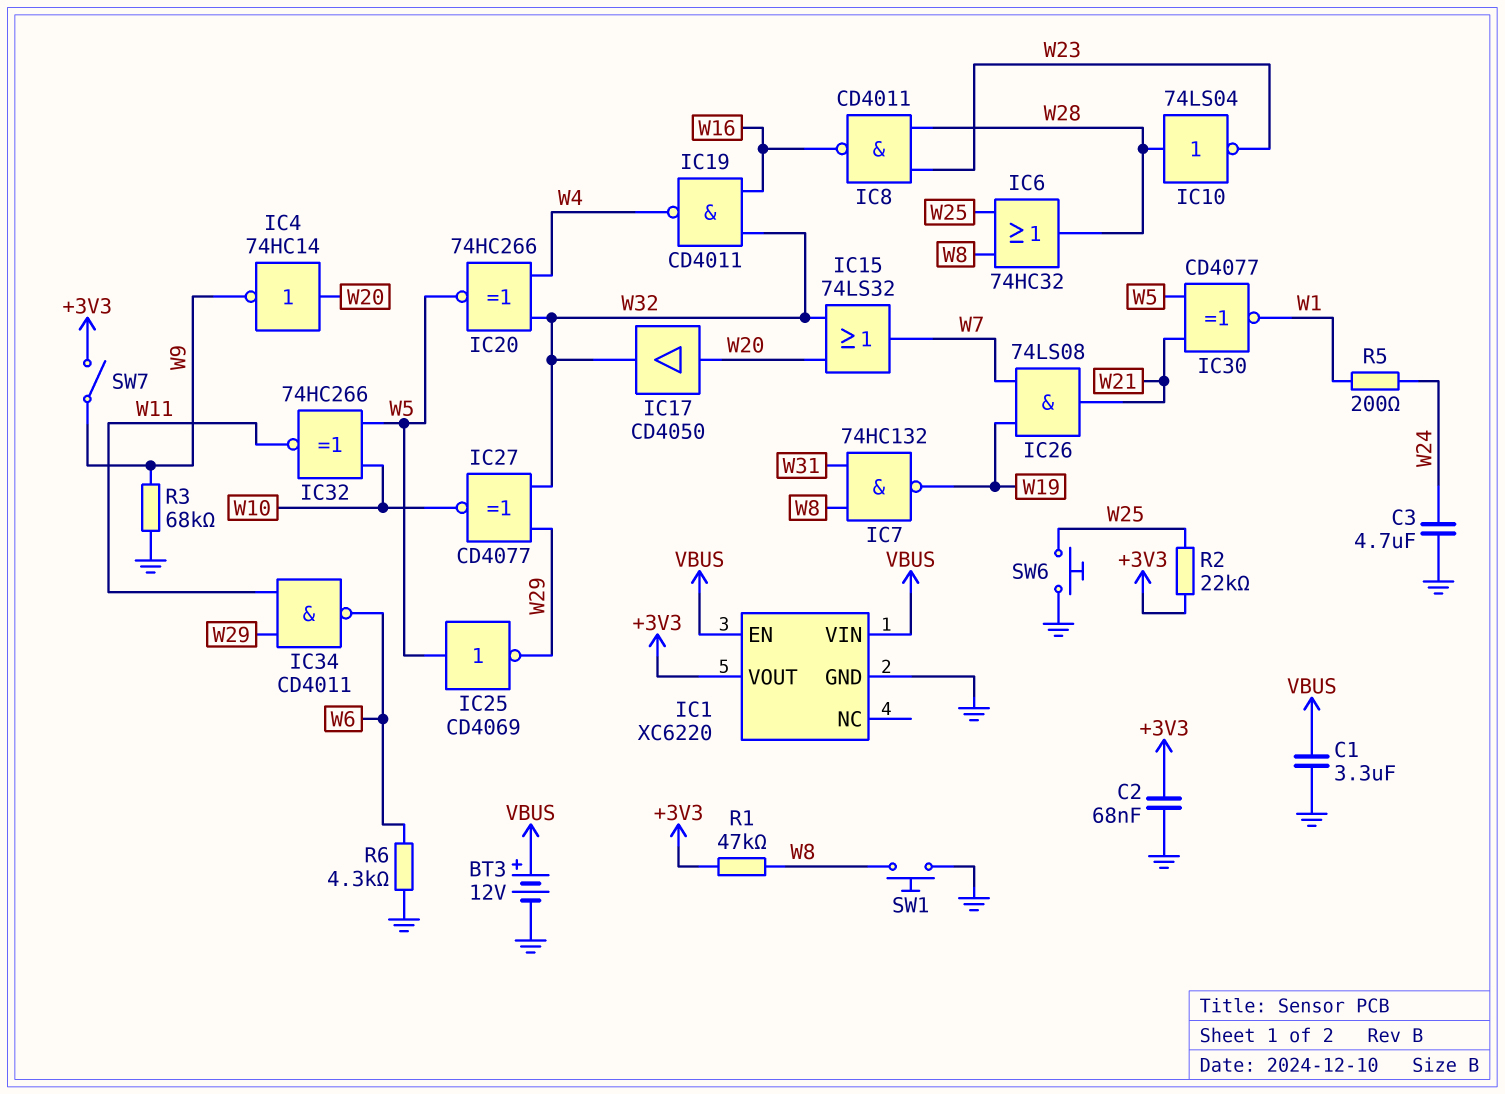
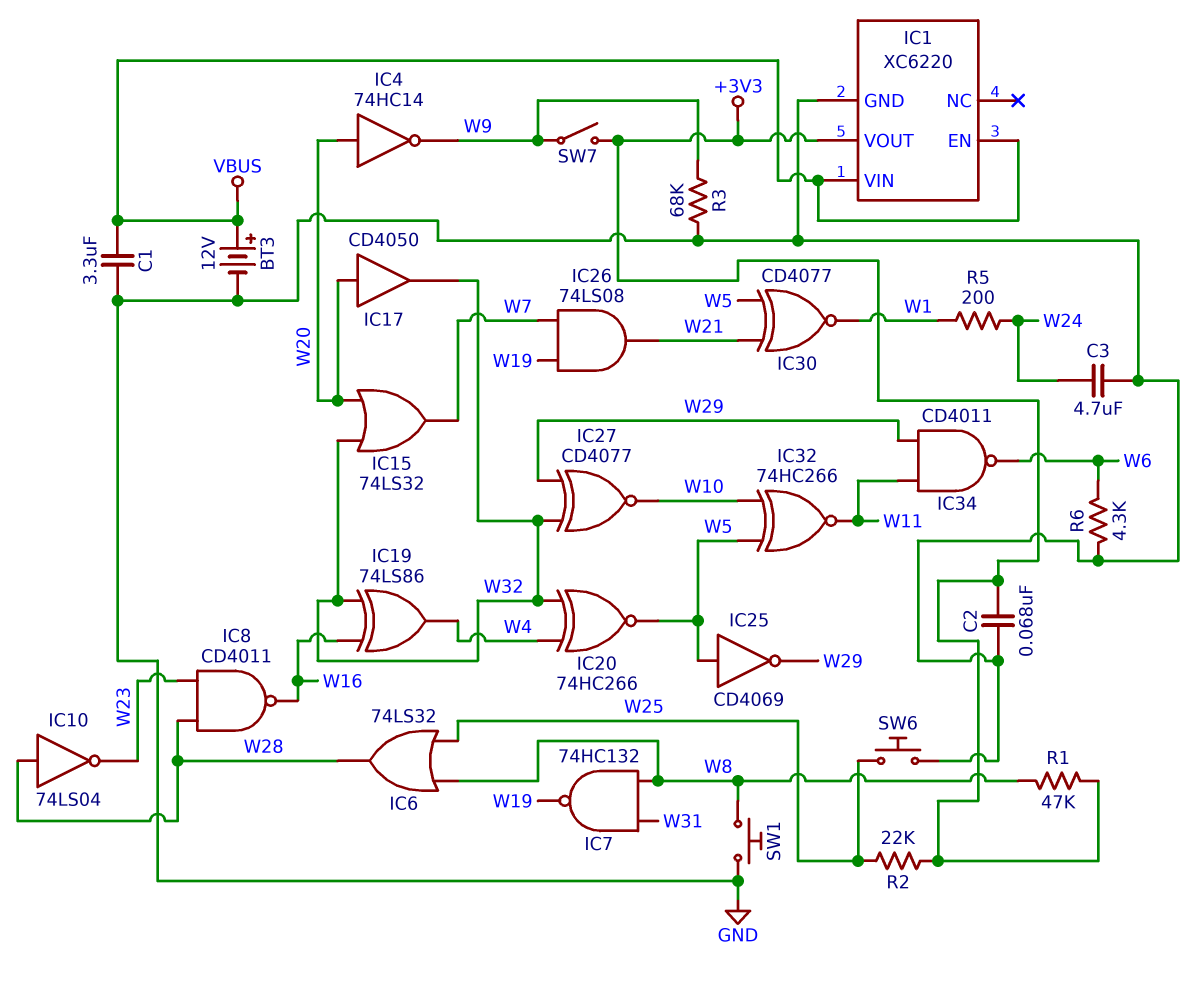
IC6: OR 74HC32 (in W8, in W25, out W28) -> OR 74LS32 (in W8, in W25, out W28)
IC19: NAND CD4011 (in W16, in W32, out W4) -> XOR 74LS86 (in W16, in W32, out W4)

